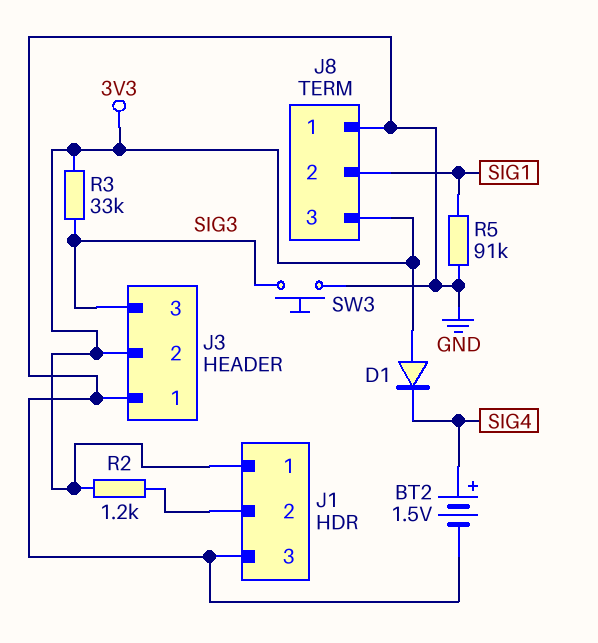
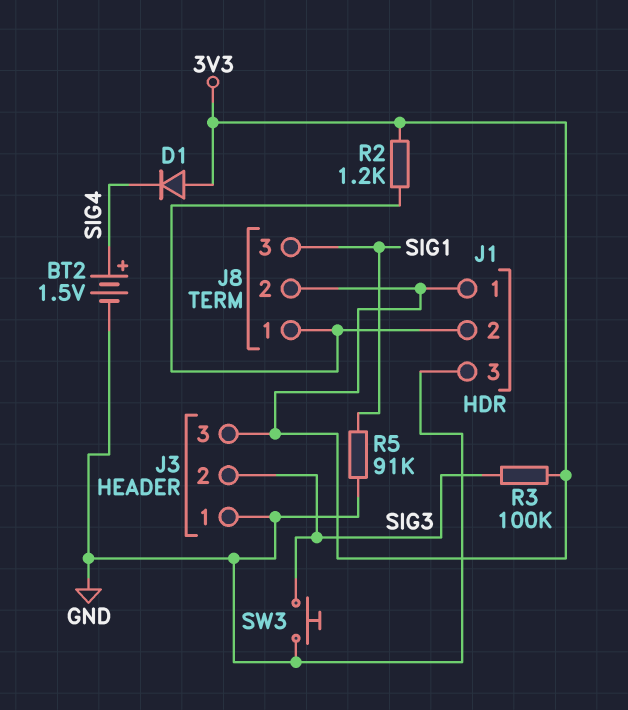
J3 pin 2: 3V3 -> SIG3
J3 pin 3: SIG3 -> 3V3
J8 pin 1: GND -> J1/2
J8 pin 2: SIG1 -> 3V3
J8 pin 3: 3V3 -> SIG1
R3: 33k (3V3, SIG3) -> 100k (3V3, SIG3)

